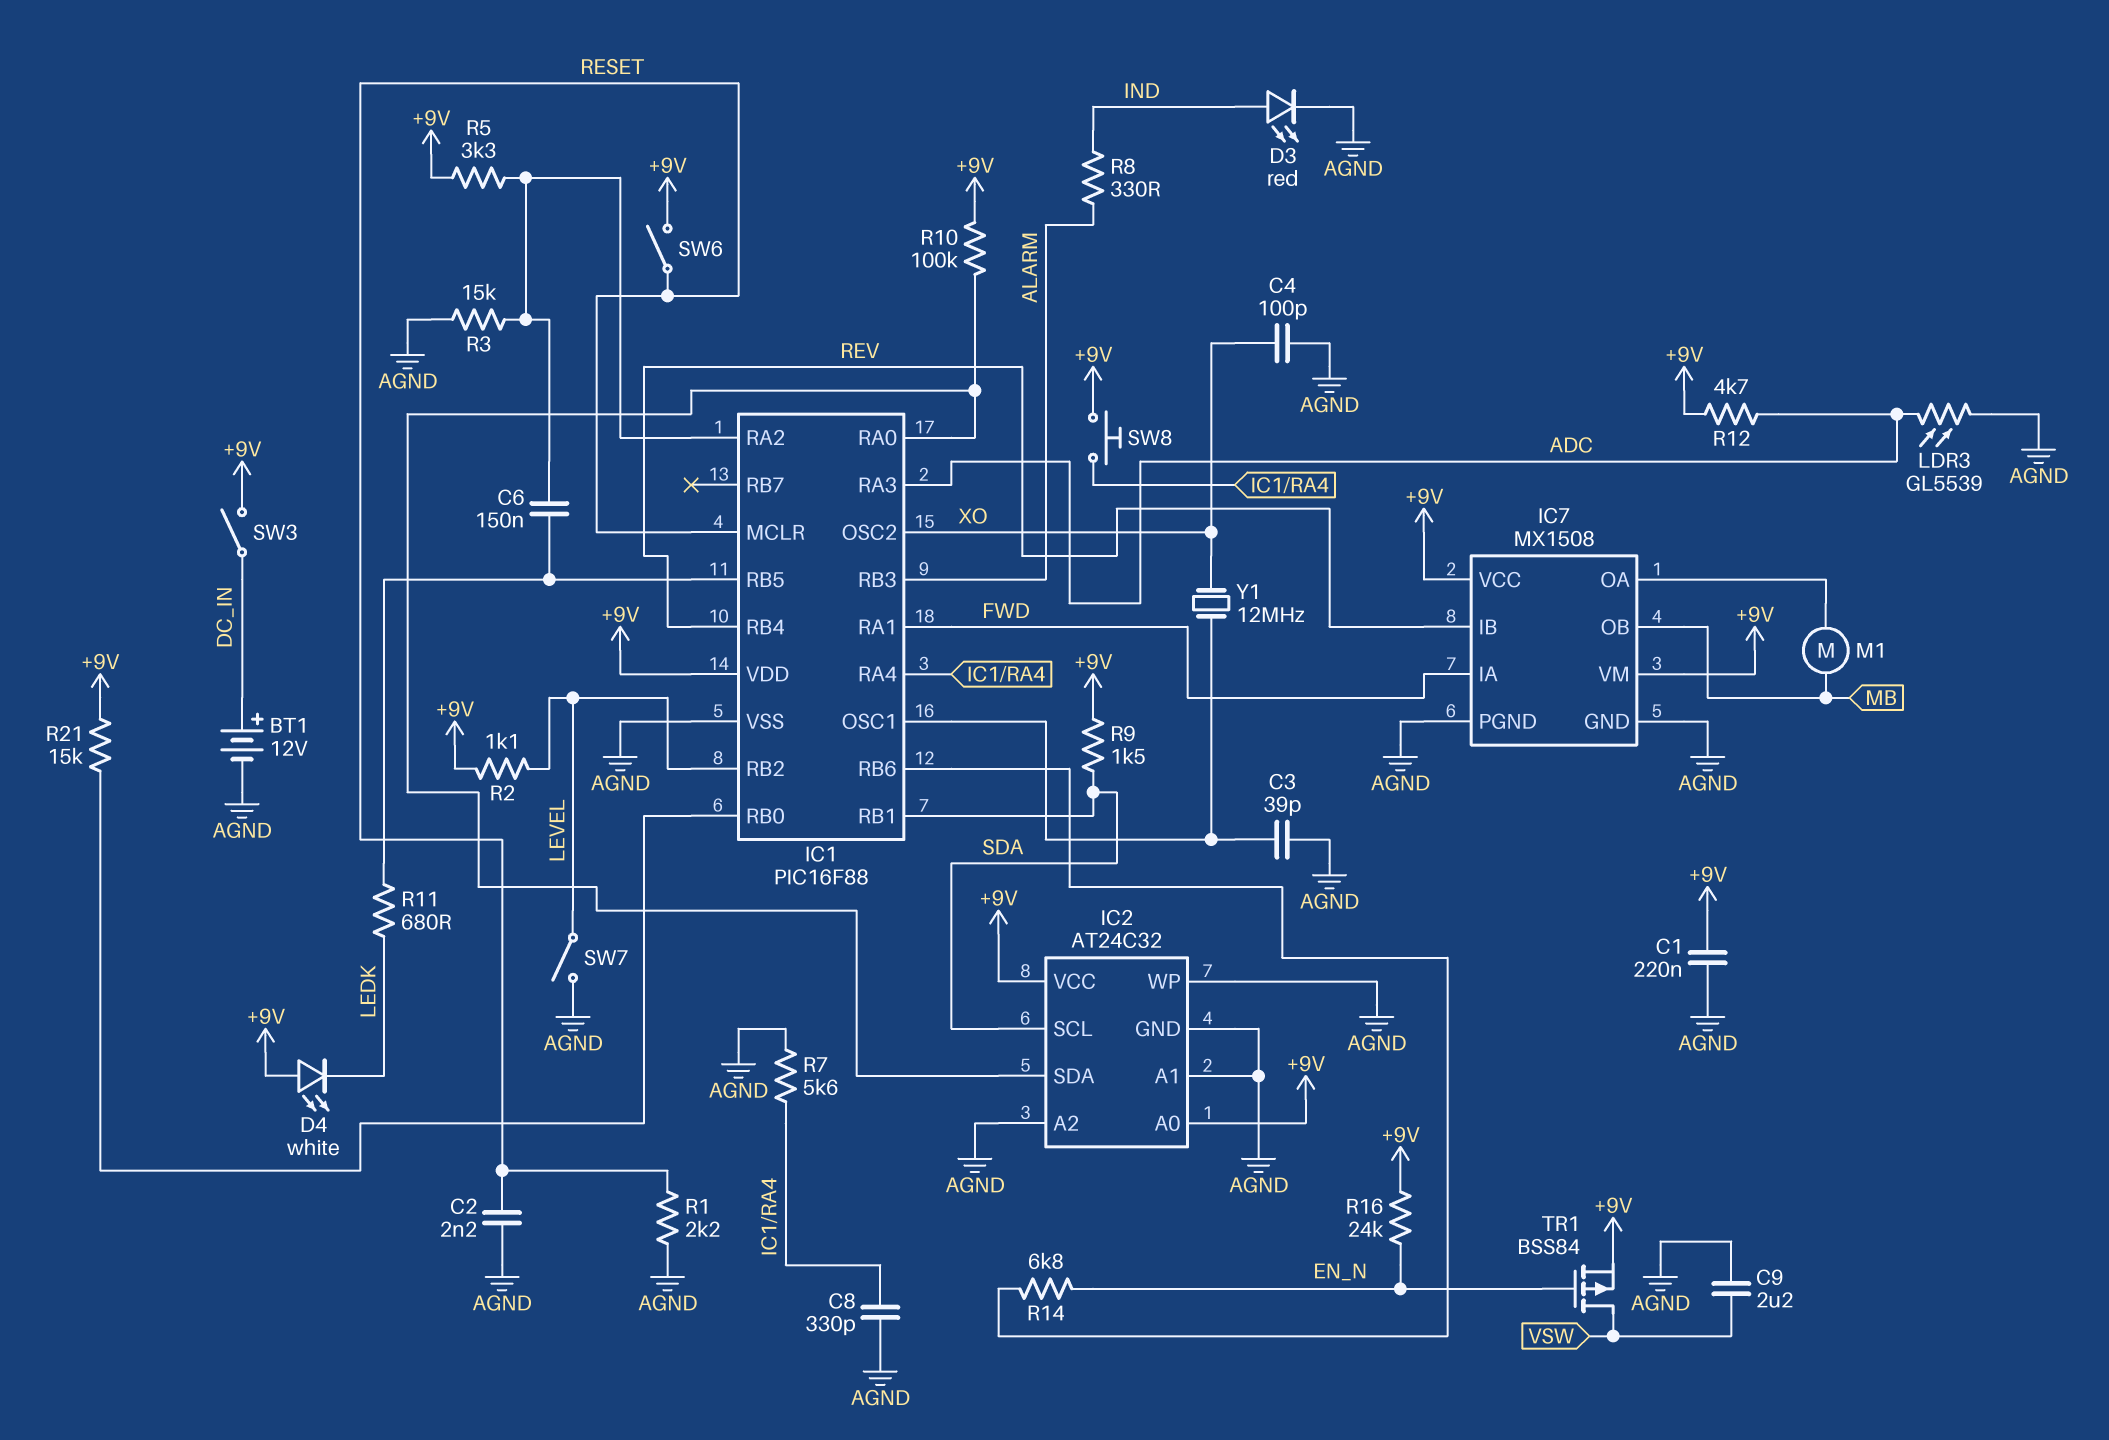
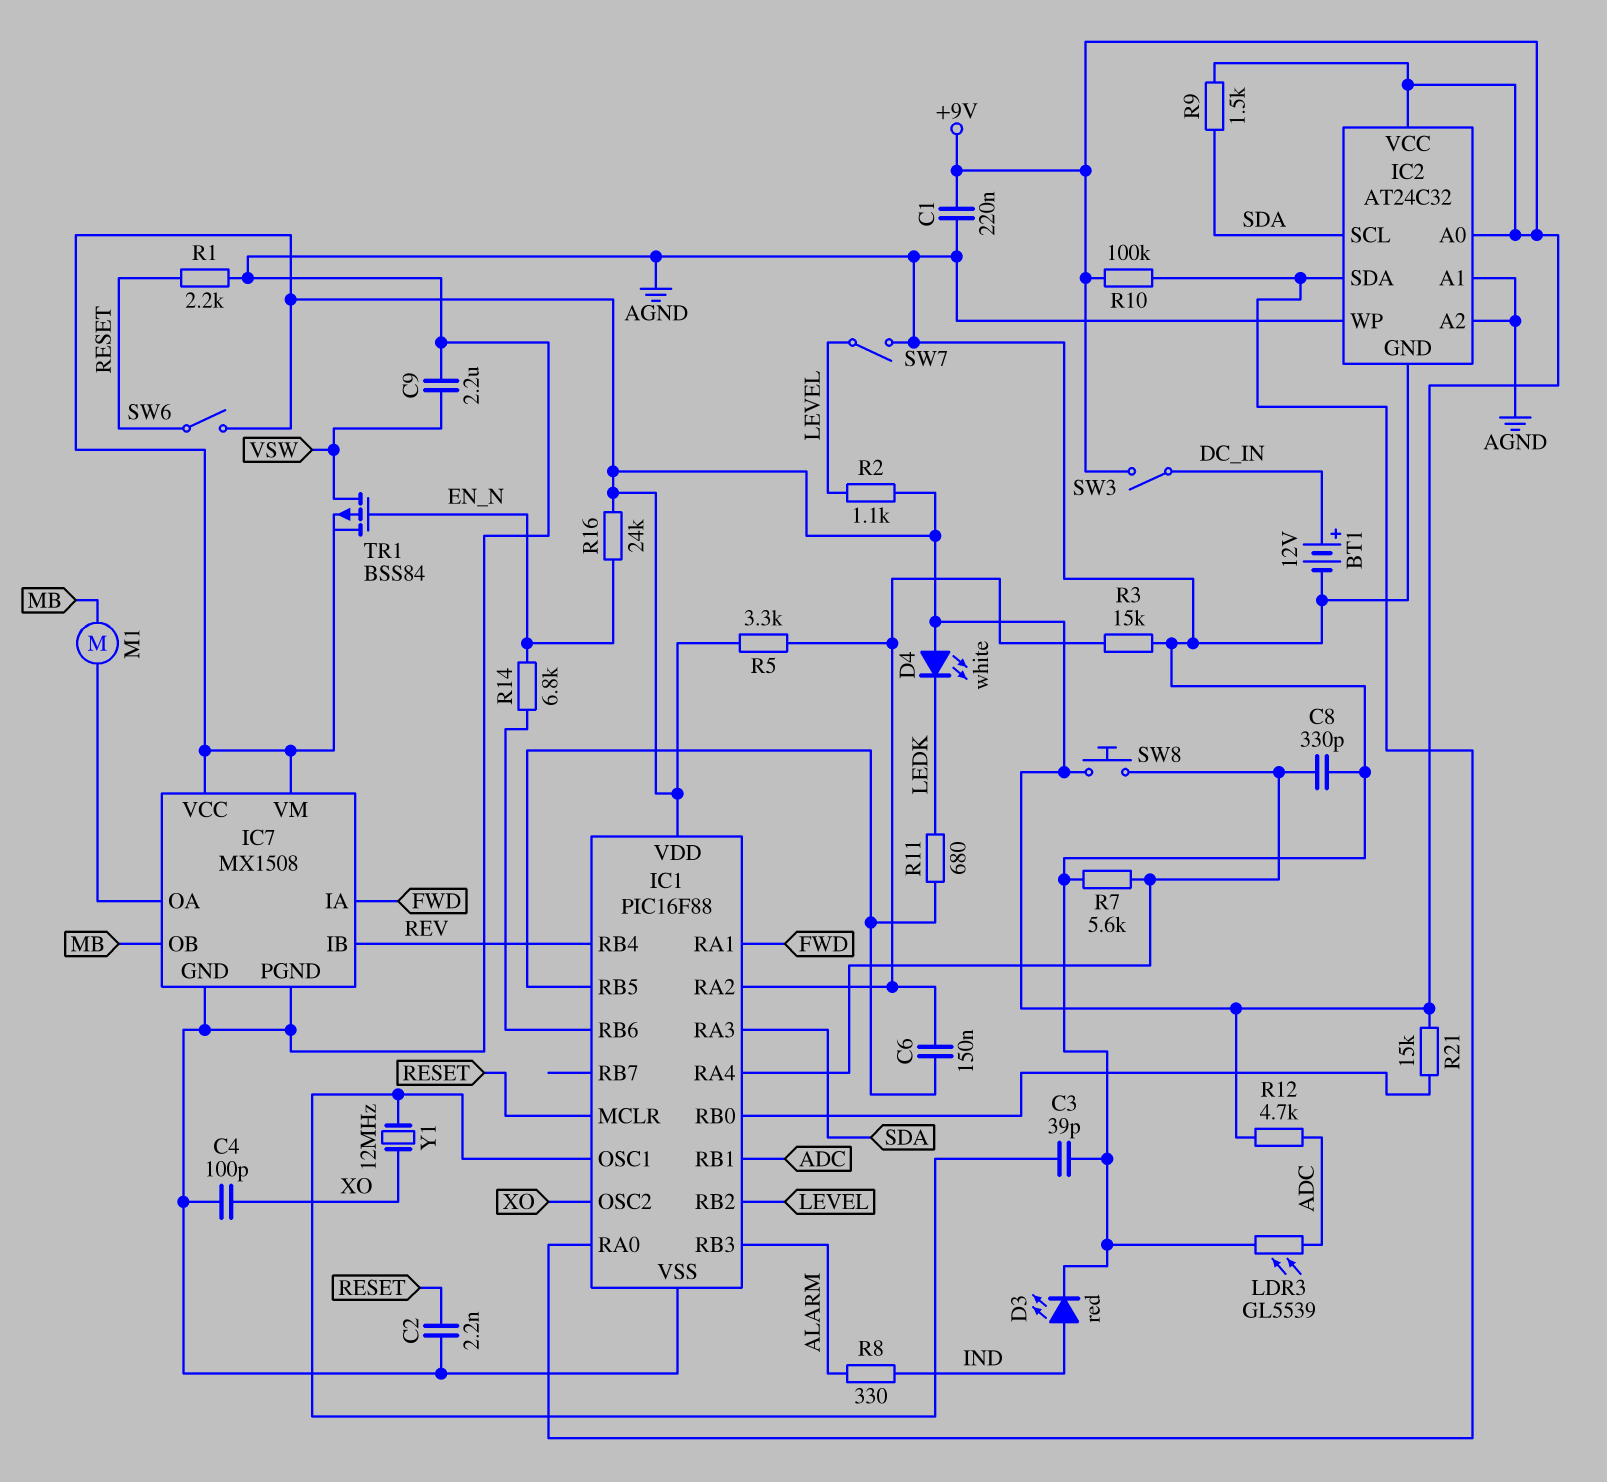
IC1 pin RA3: ADC -> SDA
IC1 pin RB1: SDA -> ADC

